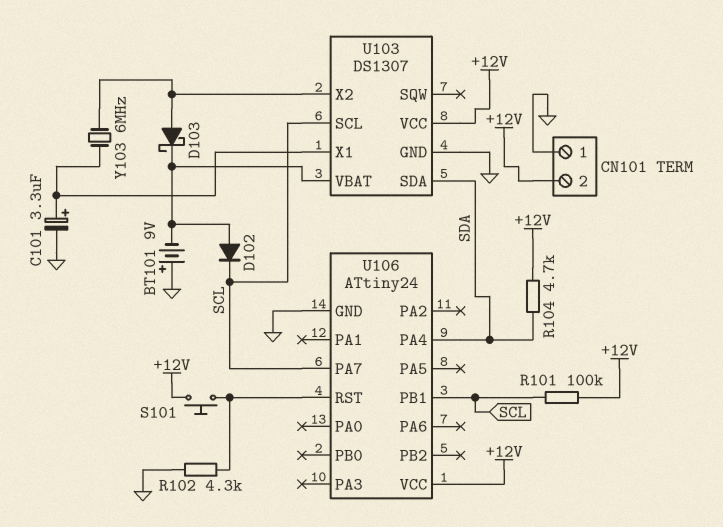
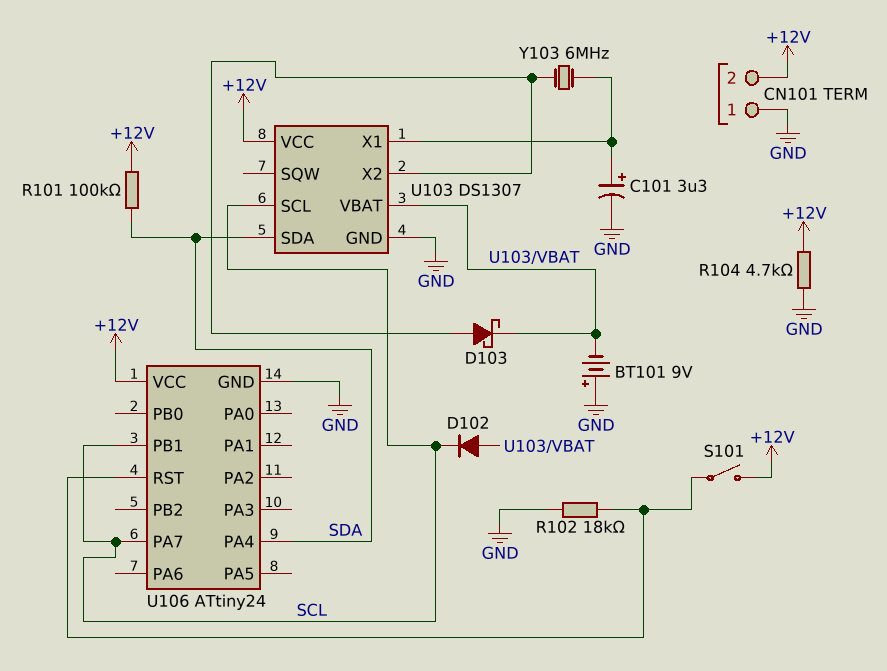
R101: 100k (+12V, SCL) -> 100k (+12V, SDA)
R102: 4.3k (GND, U106/RST) -> 18k (GND, U106/RST)
R104: 4.7k (+12V, SDA) -> 4.7k (+12V, GND)
S101: button (+12V, U106/RST) -> switch (+12V, U106/RST)

